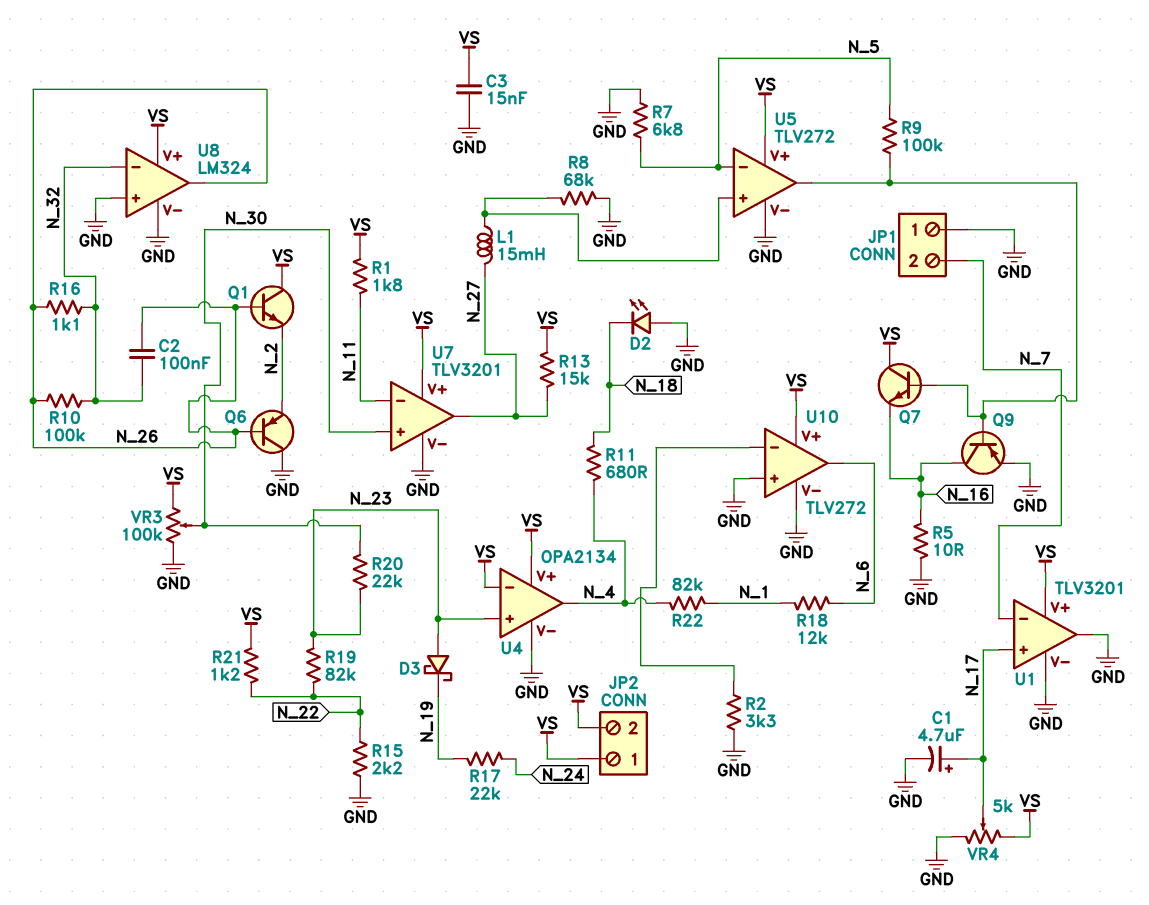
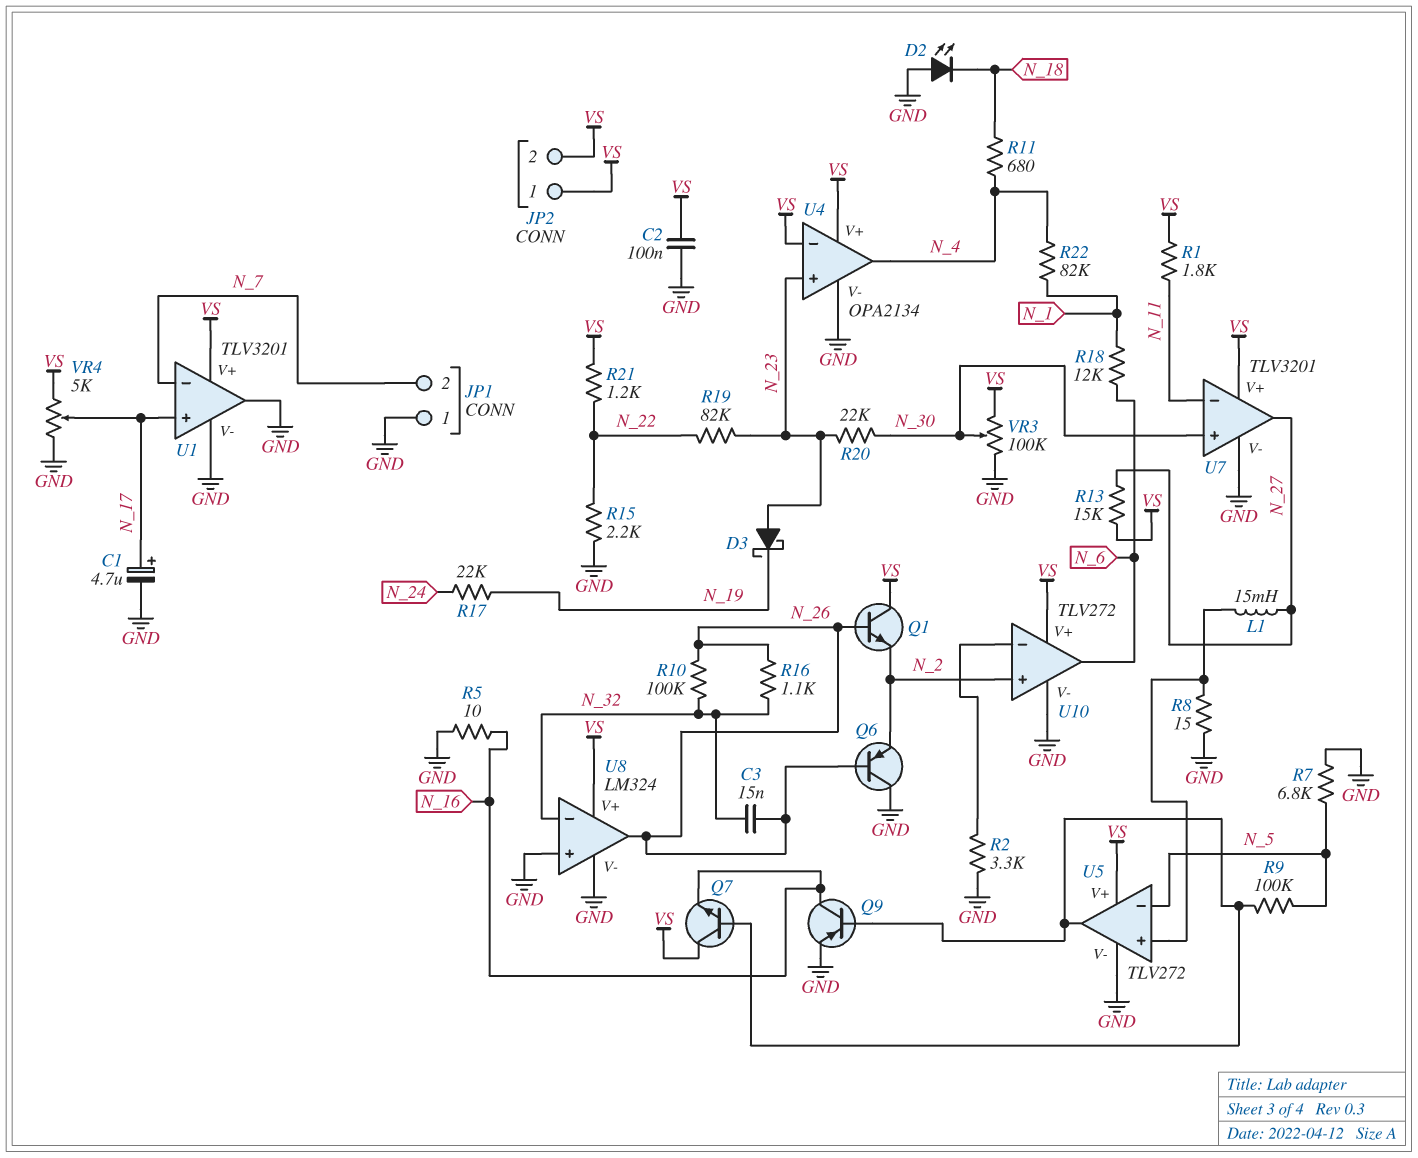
C2: 100nF (N_26, N_32) -> 100nF (GND, VS)
C3: 15nF (GND, VS) -> 15nF (N_26, N_32)
R8: 68k (GND, U5/in+) -> 15 (GND, U5/in+)
U10 pin in+: GND -> N_2

